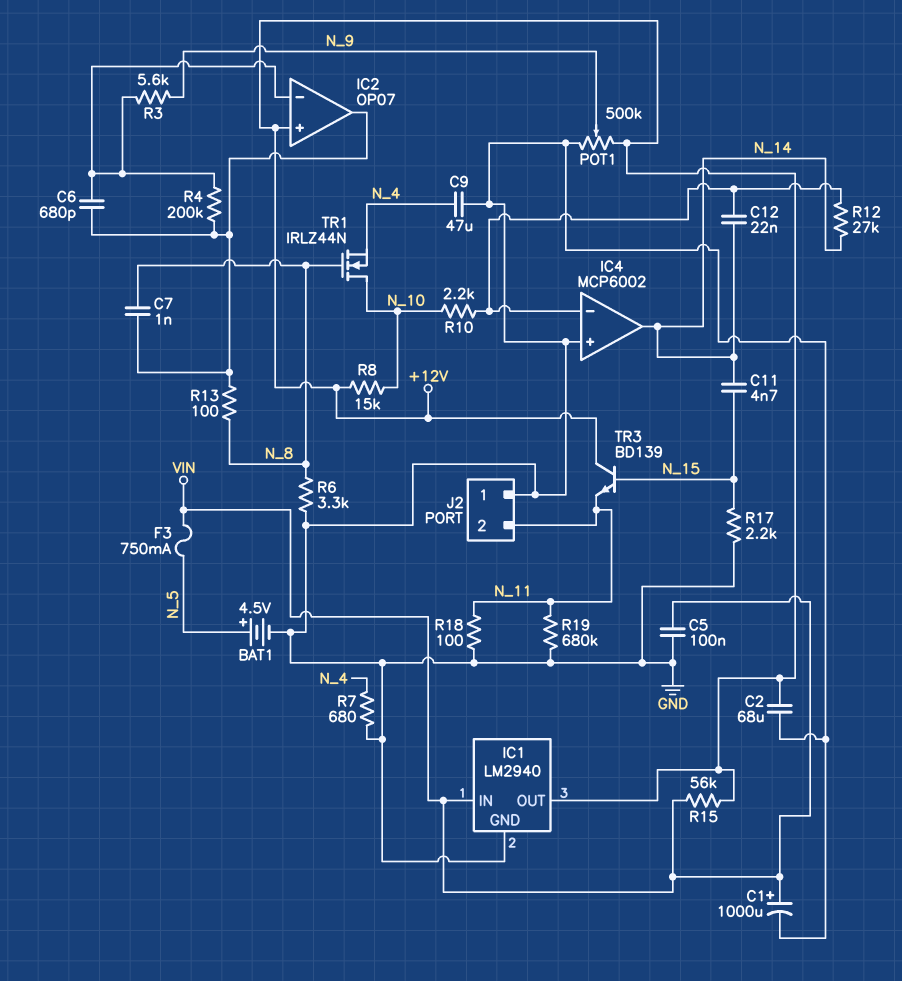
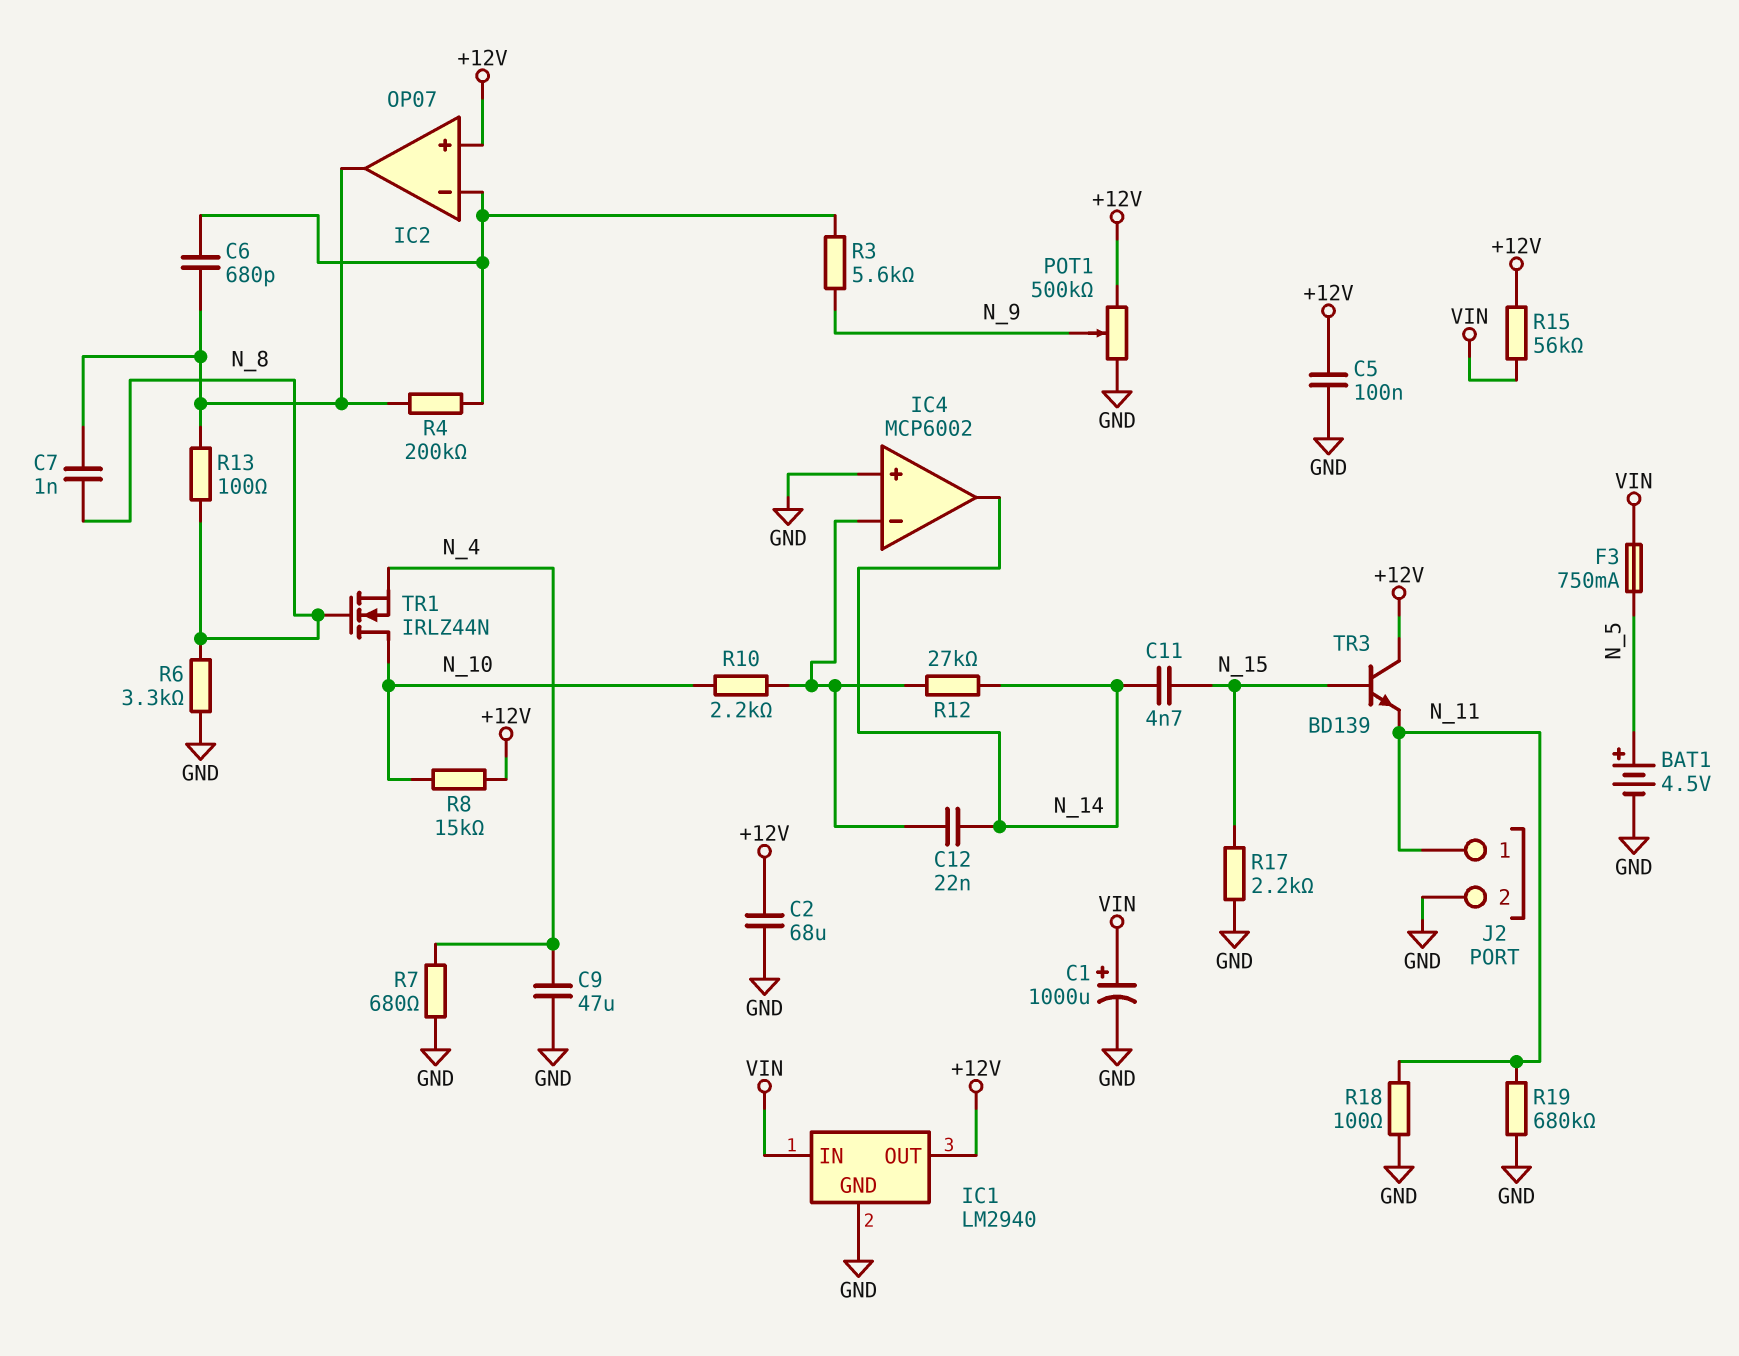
C5: 100nF (GND, VIN) -> 100nF (+12V, GND)
J2 pin 1: GND -> N_11
J2 pin 2: N_11 -> GND

